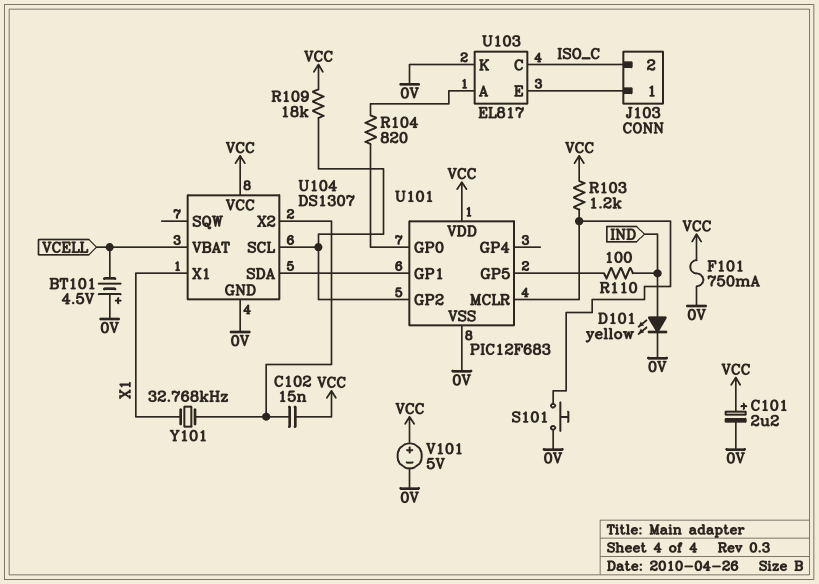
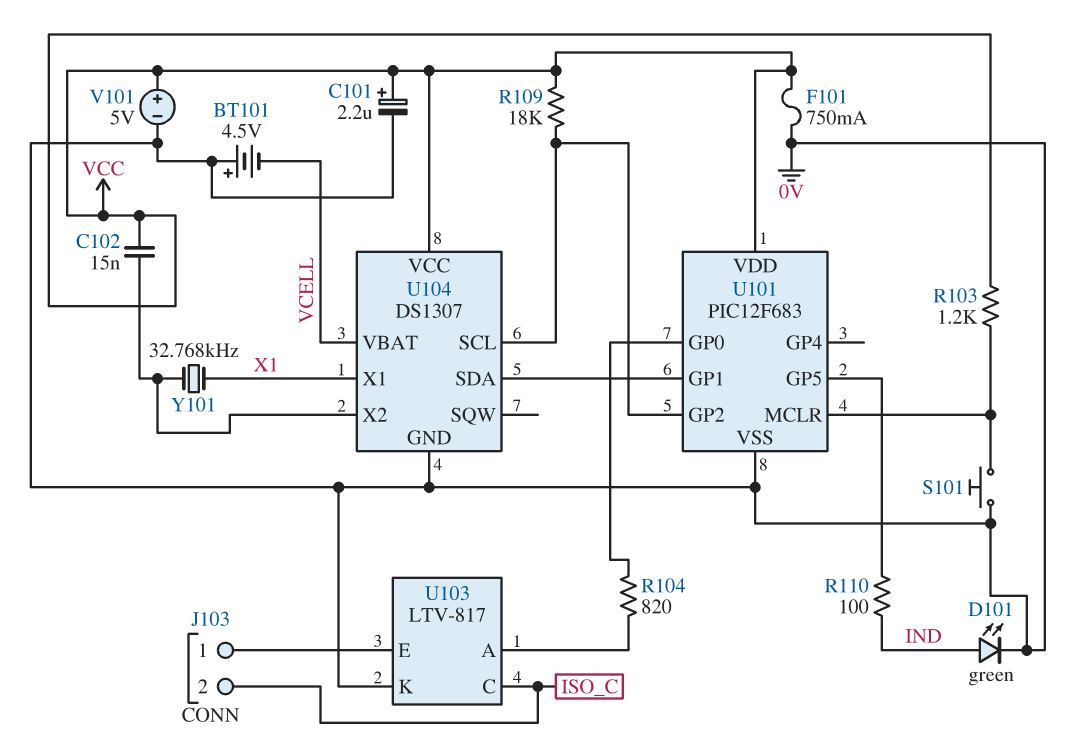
D101: LED yellow (A IND, K 0V) -> LED green (A IND, K 0V)
U103: EL817 -> LTV-817

